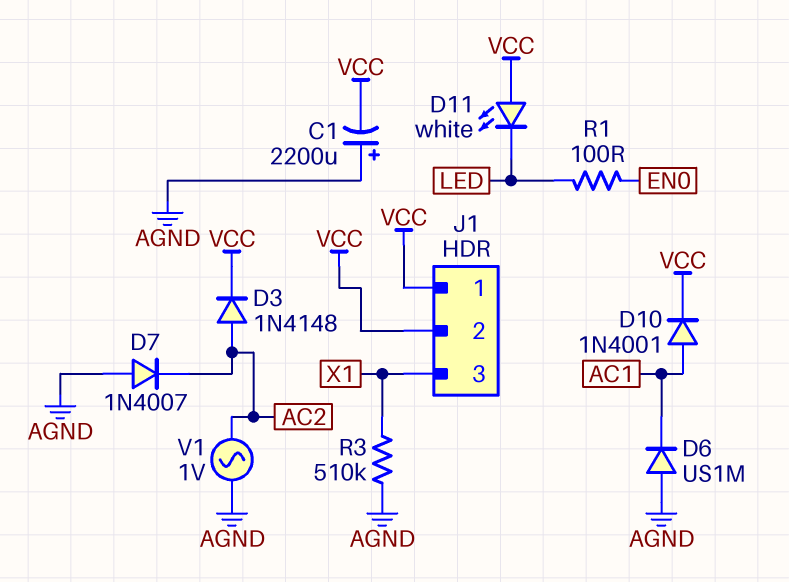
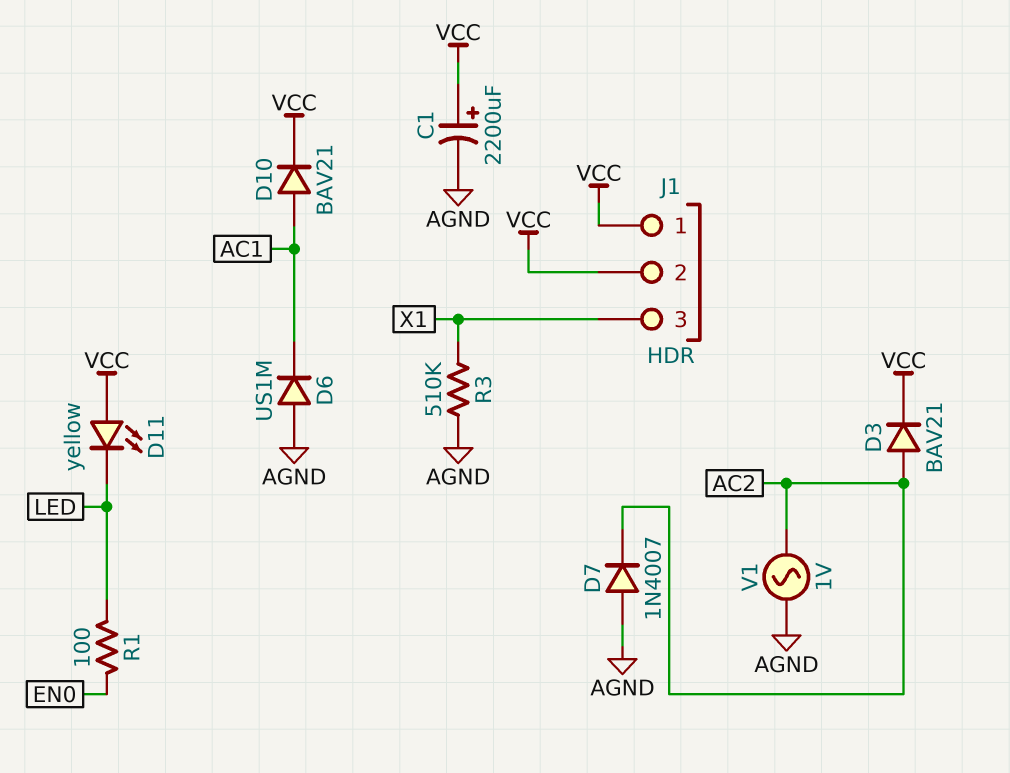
C1: 2200uF (plus AGND, minus VCC) -> 2200uF (plus VCC, minus AGND)
D3: diode 1N4148 (A AC2, K VCC) -> diode BAV21 (A AC2, K VCC)
D10: diode 1N4001 (A AC1, K VCC) -> diode BAV21 (A AC1, K VCC)
D11: LED white (A VCC, K LED) -> LED yellow (A VCC, K LED)

